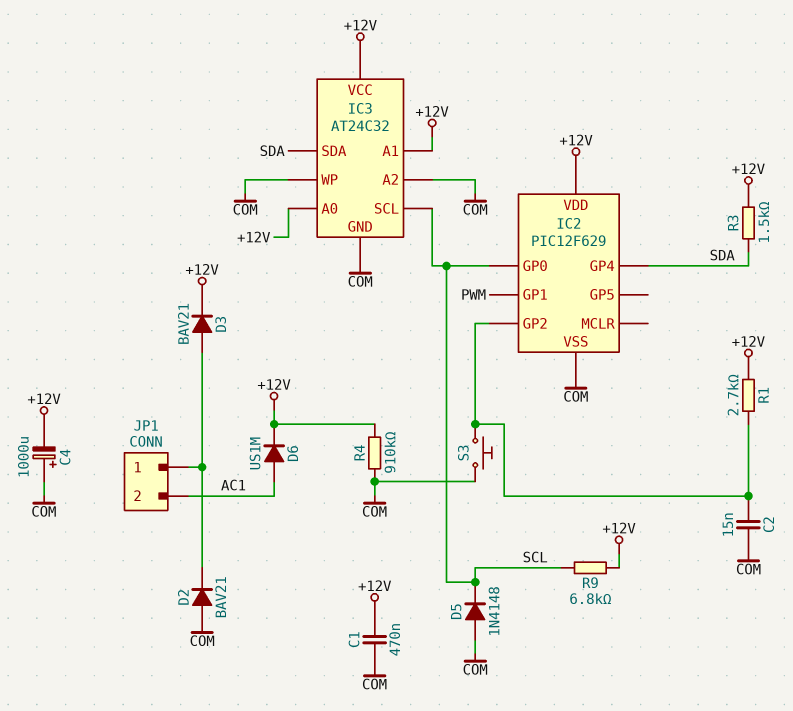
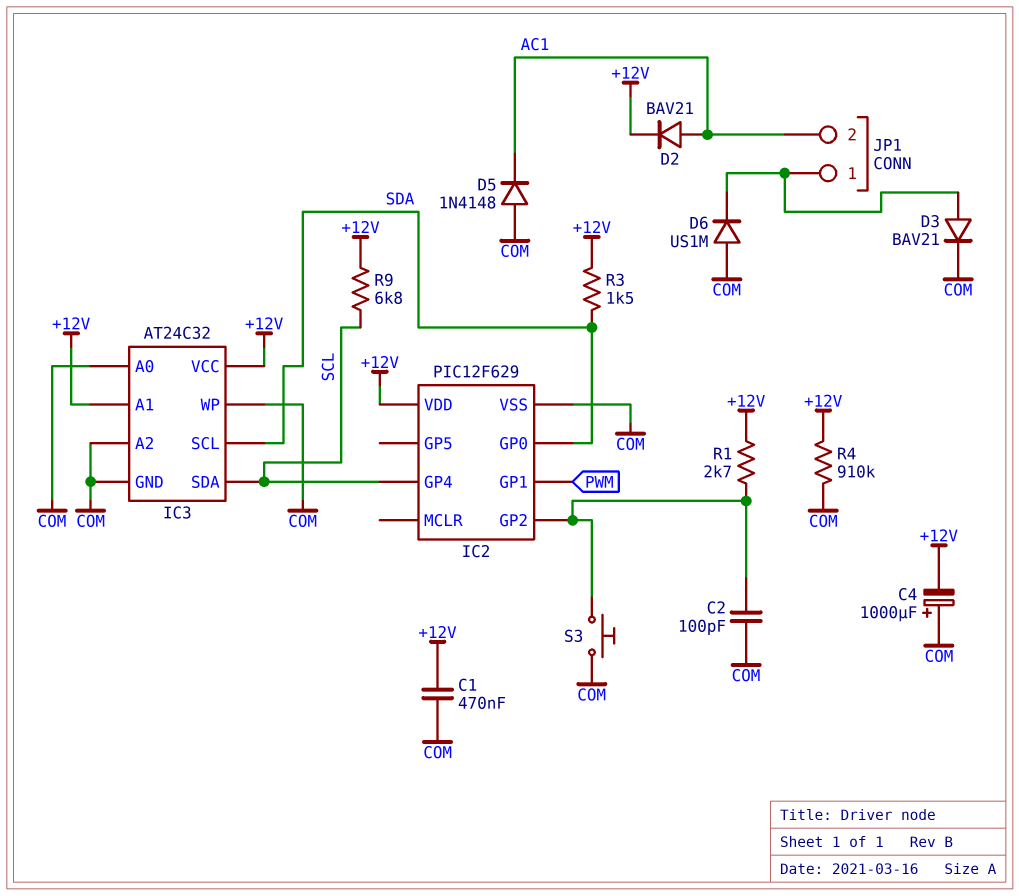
C2: 15nF (COM, IC2/GP2) -> 100pF (COM, IC2/GP2)
D2: diode BAV21 (A COM, K JP1/1) -> diode BAV21 (A AC1, K +12V)
D3: diode BAV21 (A JP1/1, K +12V) -> diode BAV21 (A JP1/1, K COM)
D5: diode 1N4148 (A COM, K SCL) -> diode 1N4148 (A COM, K AC1)
D6: diode US1M (A AC1, K +12V) -> diode US1M (A COM, K JP1/1)
IC2 pin GP0: SCL -> SDA
IC2 pin GP4: SDA -> SCL
IC3 pin A0: +12V -> COM
IC3 pin SCL: SCL -> SDA
IC3 pin SDA: SDA -> SCL

